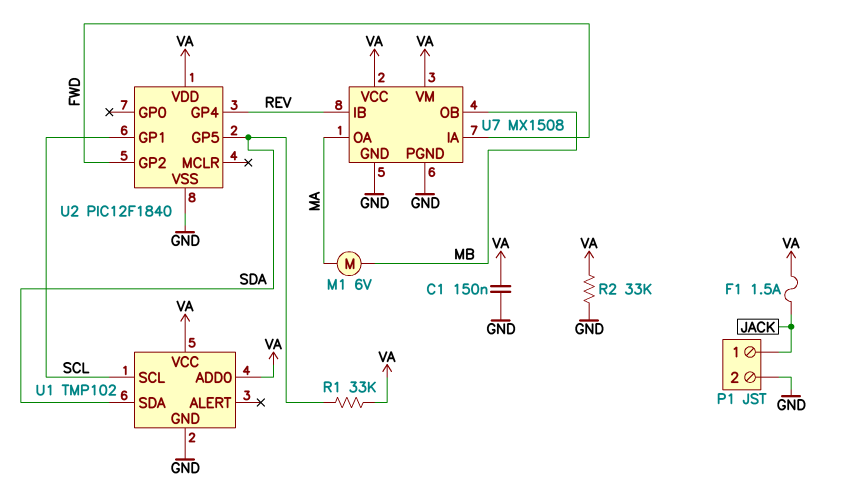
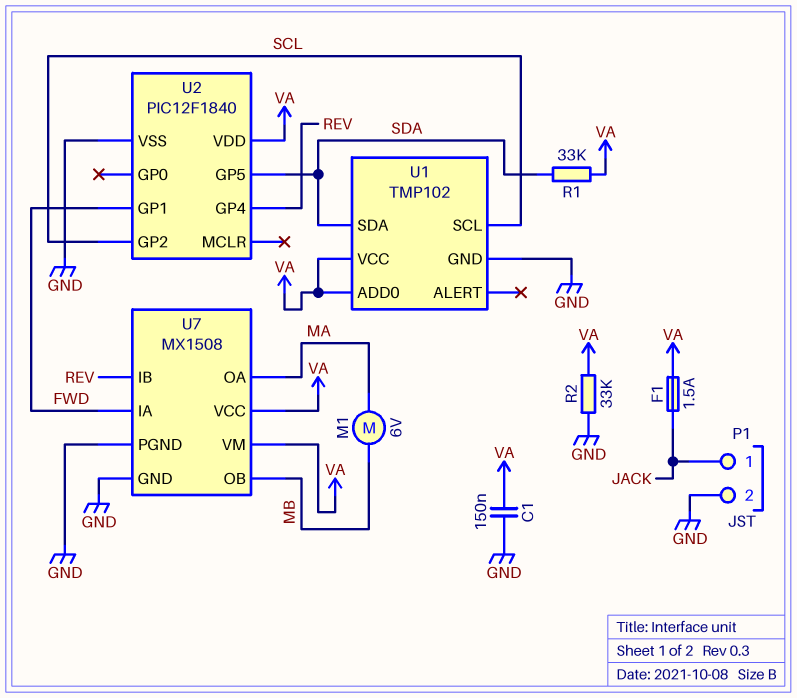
U2 pin GP1: SCL -> FWD
U2 pin GP2: FWD -> SCL

